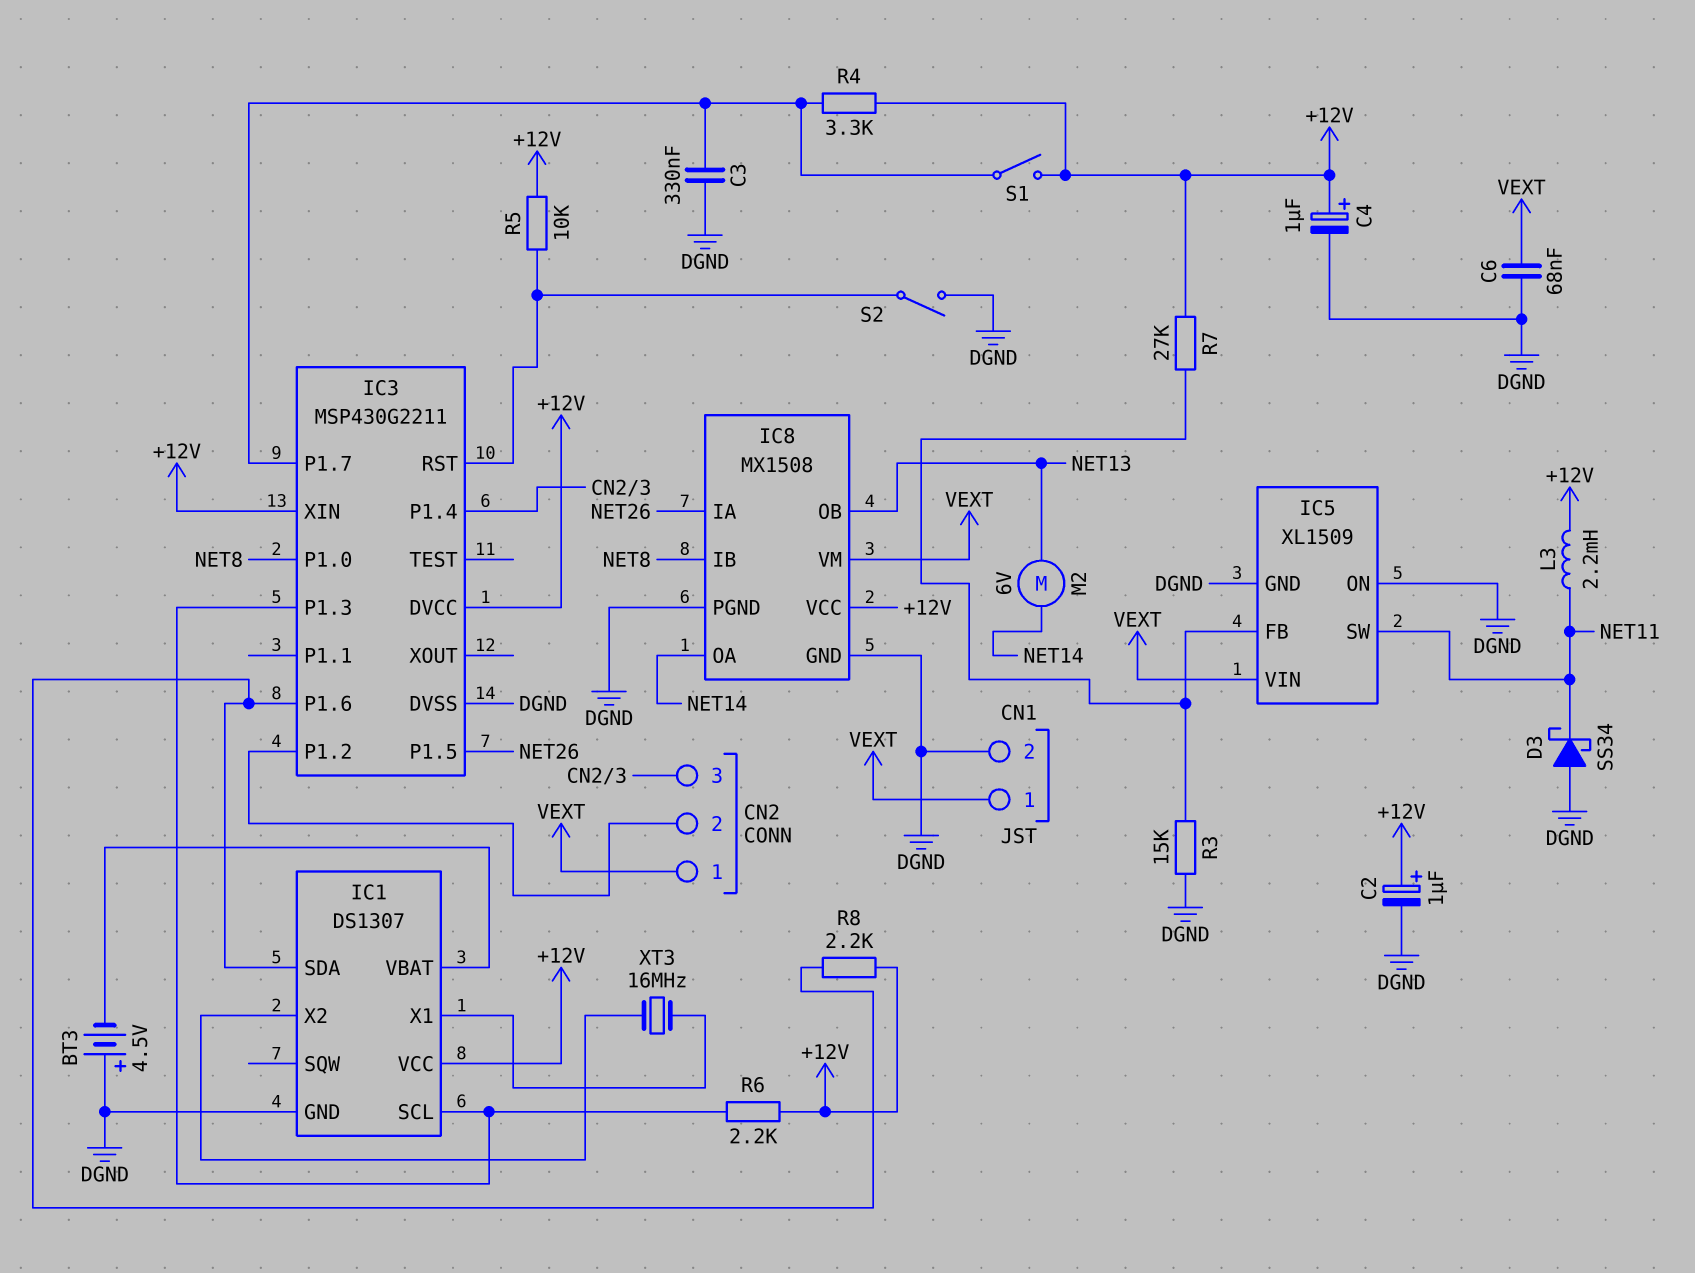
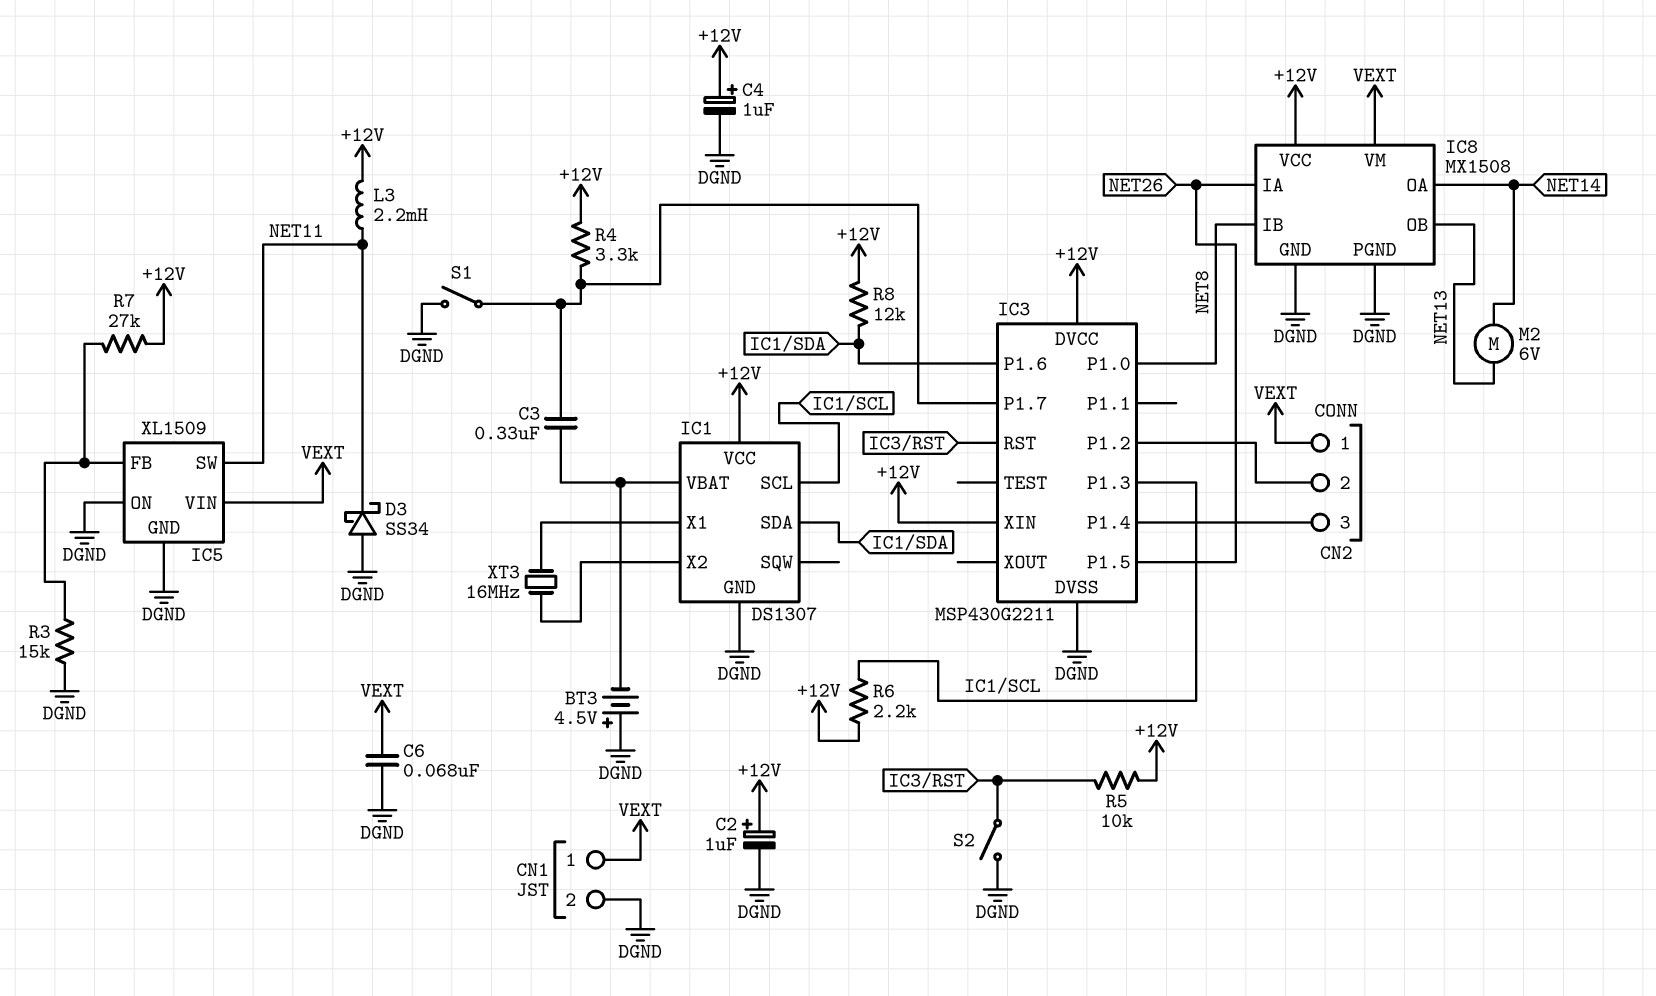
C3: 330nF (DGND, IC3/P1.7) -> 330nF (IC1/VBAT, IC3/P1.7)
R8: 2.2k (+12V, IC1/SDA) -> 12k (+12V, IC1/SDA)
S1: switch (+12V, IC3/P1.7) -> switch (DGND, IC3/P1.7)

